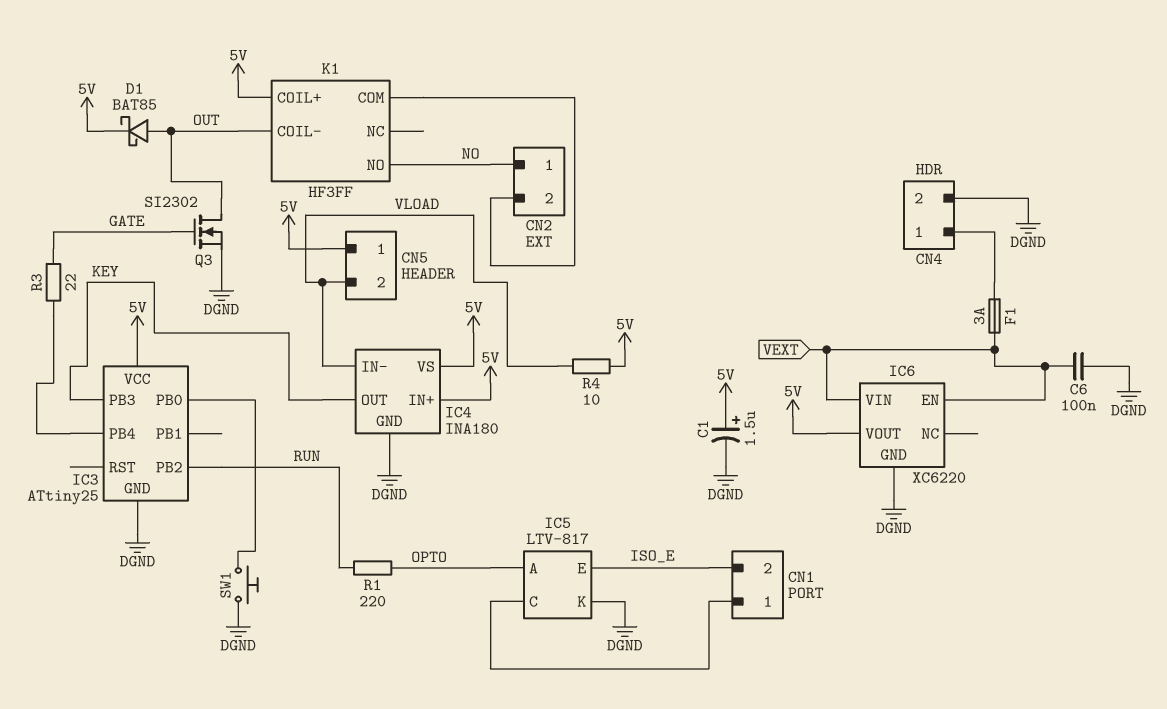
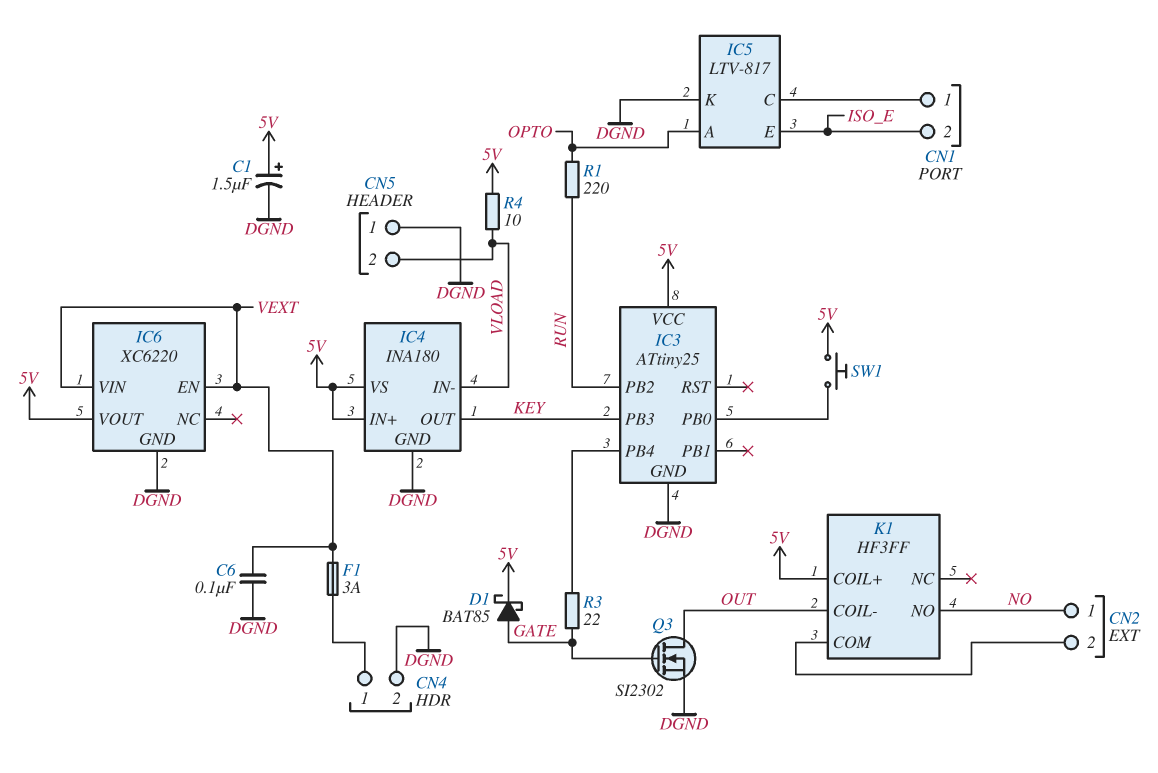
CN5 pin 1: 5V -> DGND
D1: schottky BAT85 (A OUT, K 5V) -> schottky BAT85 (A GATE, K 5V)
SW1: button (DGND, IC3/PB0) -> button (5V, IC3/PB0)

